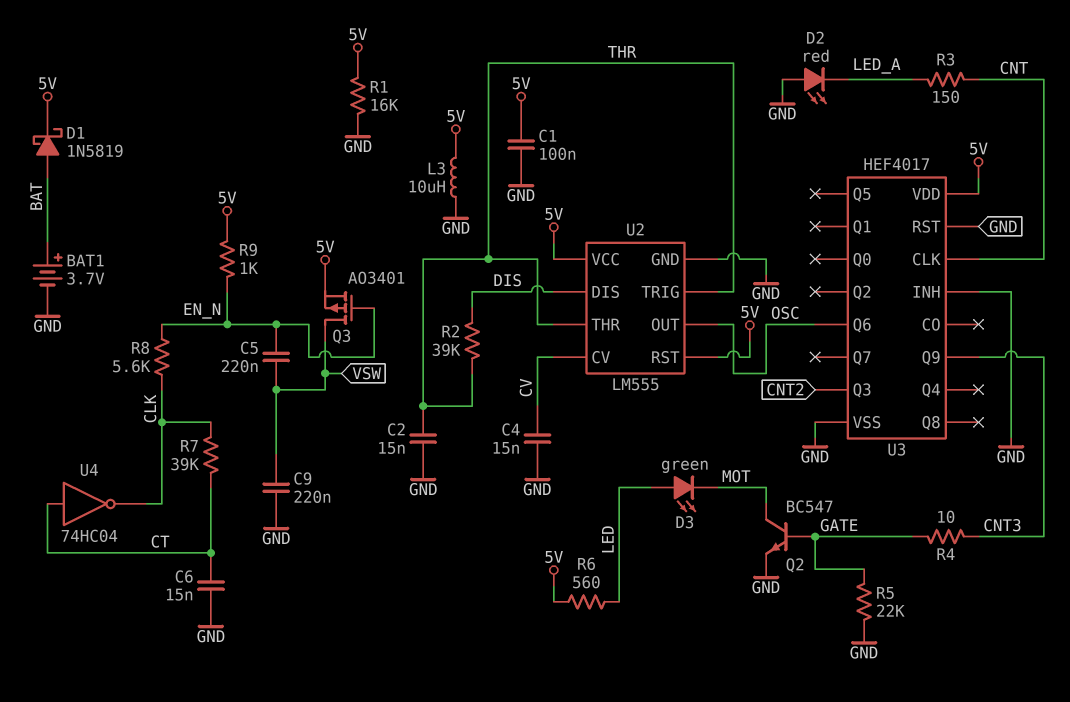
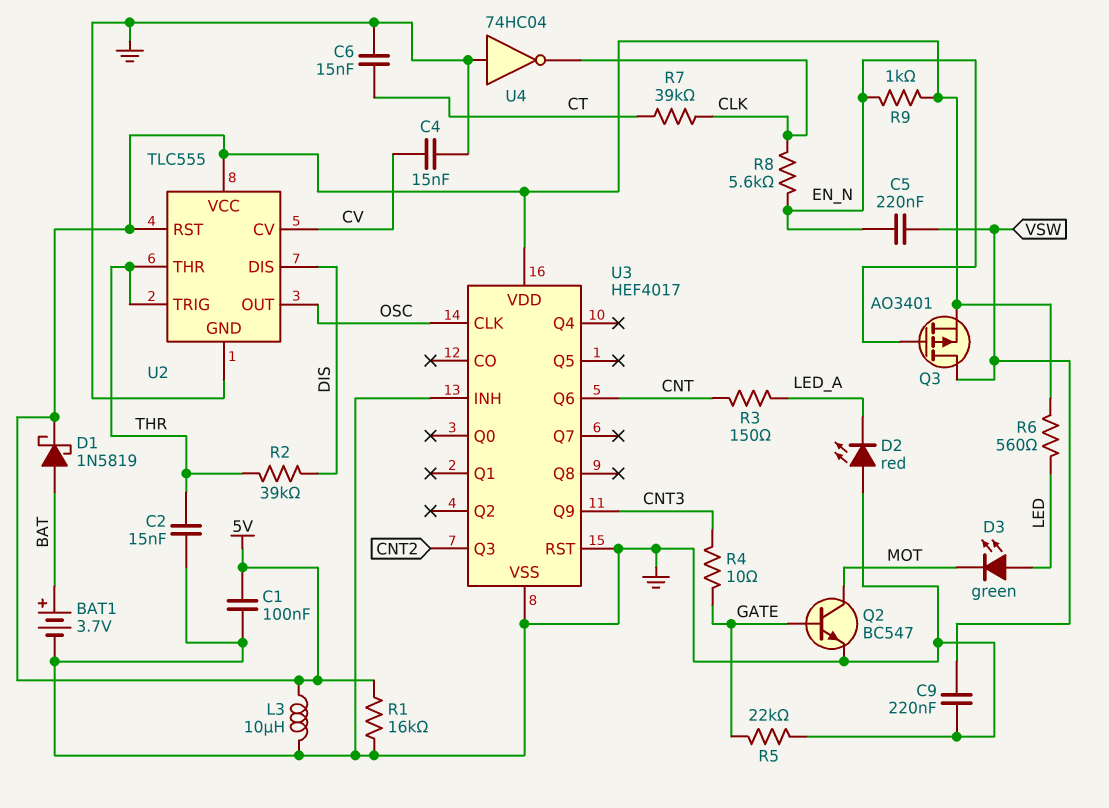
U2: LM555 -> TLC555
U3 pin CLK: CNT -> OSC
U3 pin Q6: OSC -> CNT
U4: NOT 74HC04 (in CT, out CLK) -> NOT 74HC04 (in GND, out CLK)

